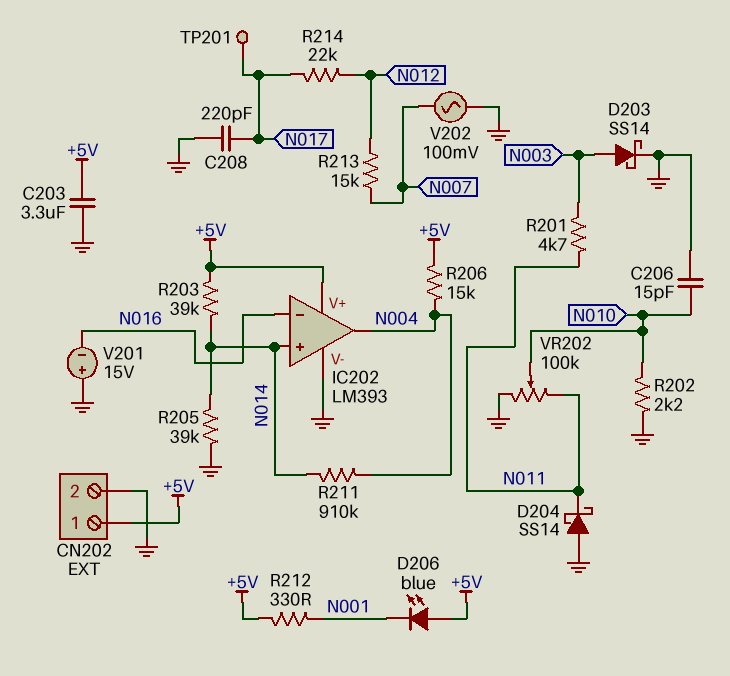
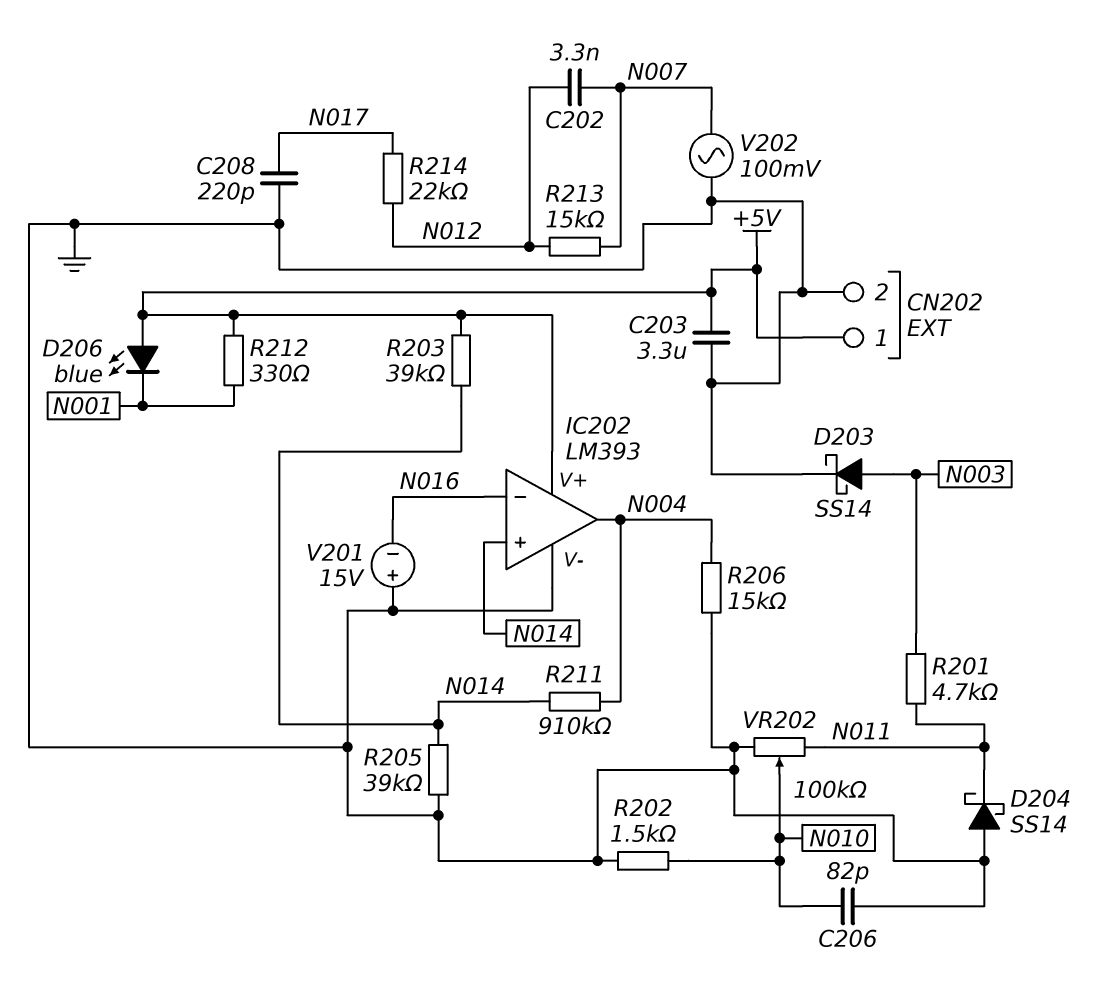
C202: none -> 3.3nF (N007, N012)
C206: 15pF (GND, N010) -> 82pF (GND, N010)
R202: 2.2k (GND, N010) -> 1.5k (GND, N010)
R206: 15k (+5V, N004) -> 15k (GND, N004)
TP201: test point (N017) -> none

